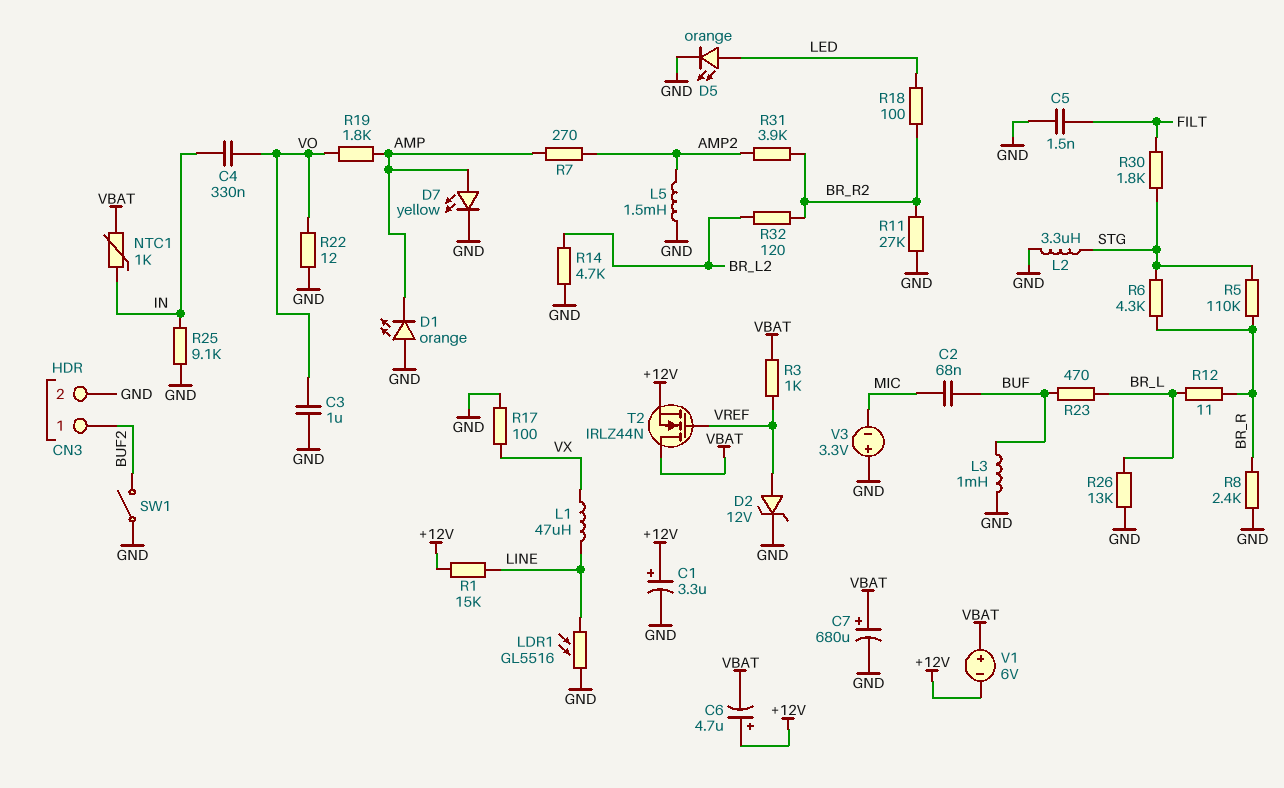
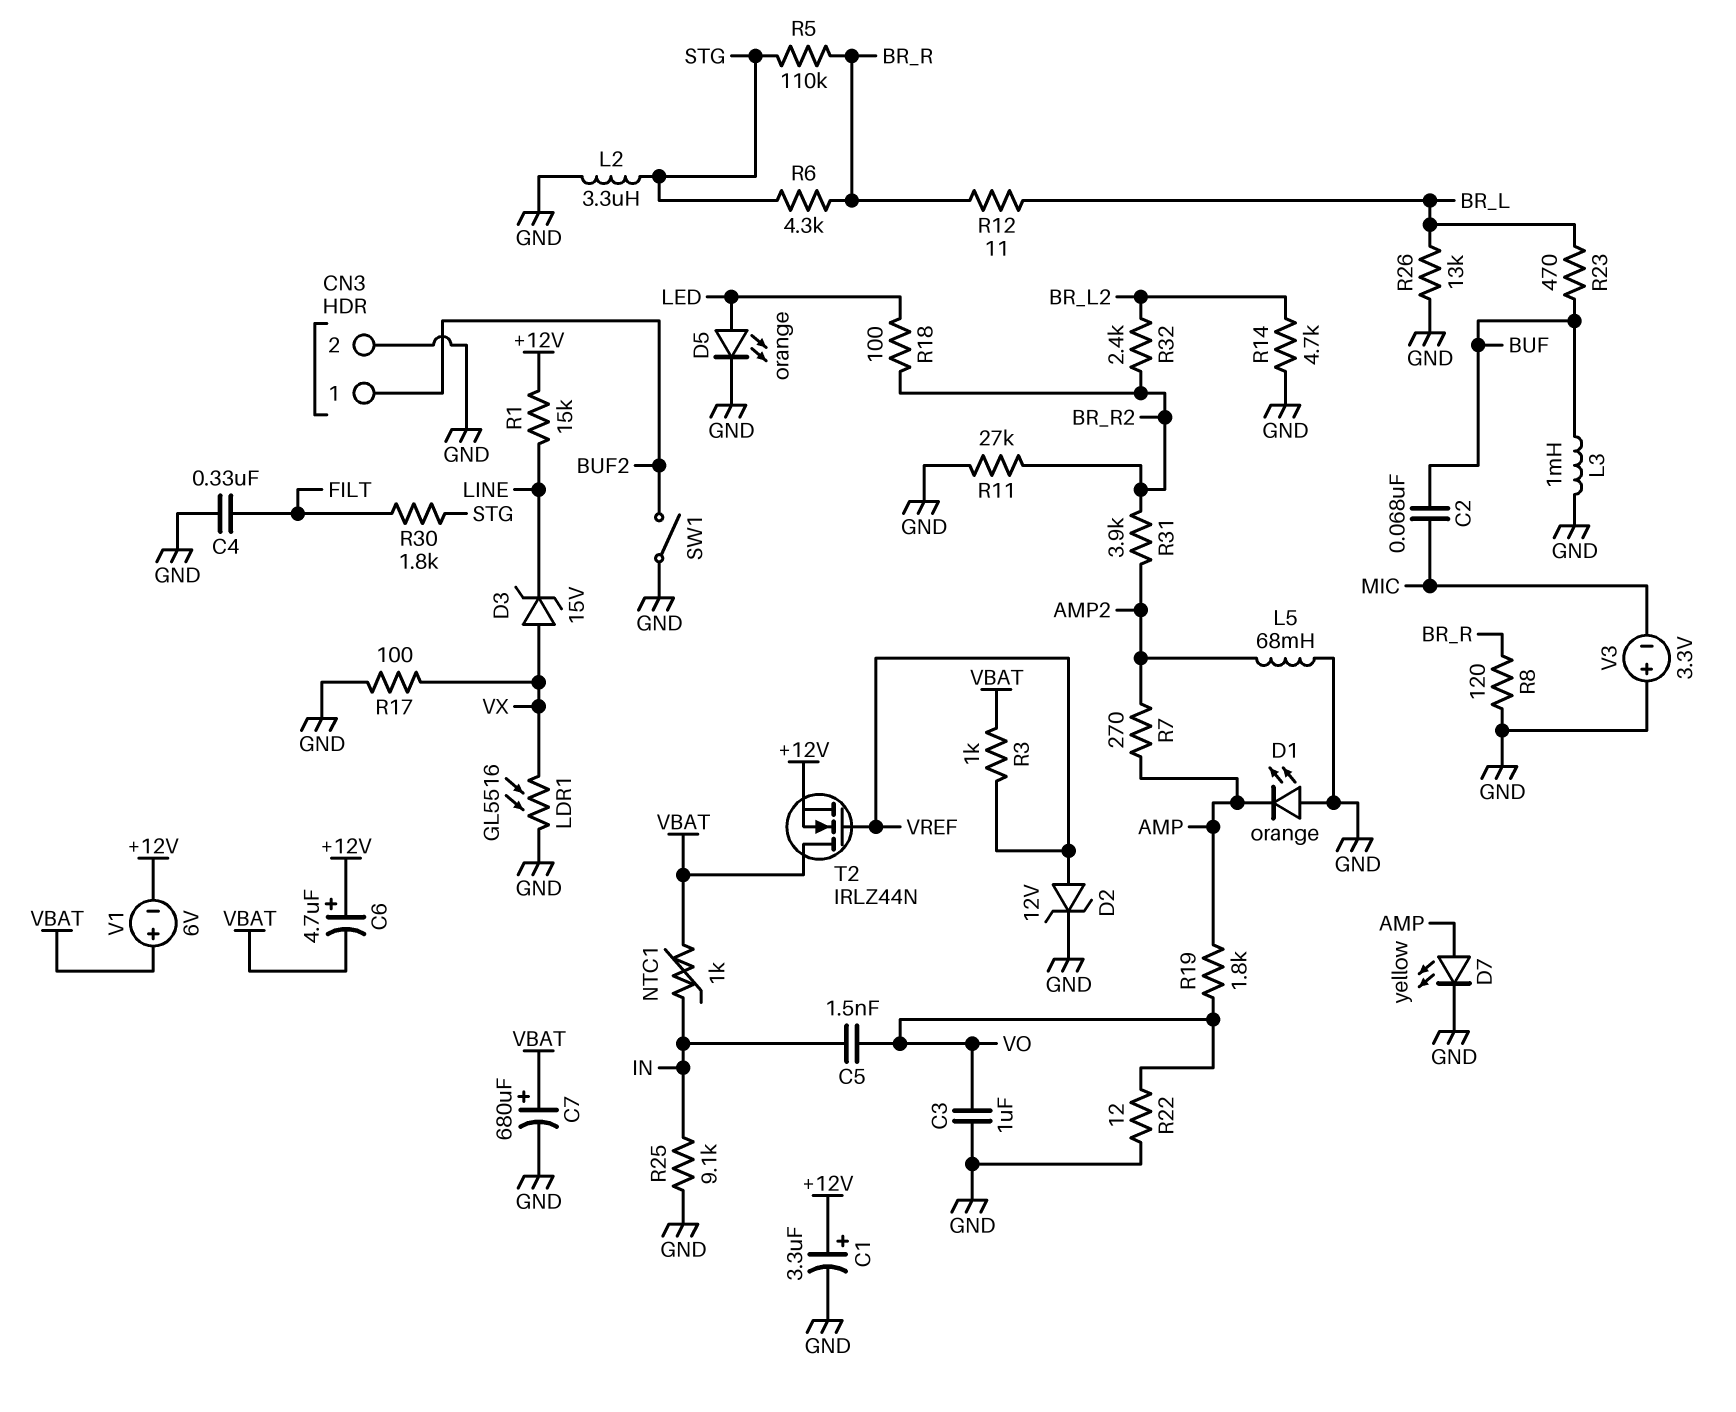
C4: 330nF (IN, VO) -> 330nF (FILT, GND)
C5: 1.5nF (FILT, GND) -> 1.5nF (IN, VO)
D3: none -> zener 15V (A VX, K LINE)
L1: 47uH (LINE, VX) -> none
L5: 1.5mH (AMP2, GND) -> 68mH (AMP2, GND)
LDR1: GL5516 (GND, LINE) -> GL5516 (GND, VX)
R8: 2.4k (BR_R, GND) -> 120 (BR_R, GND)
R32: 120 (BR_L2, BR_R2) -> 2.4k (BR_L2, BR_R2)

